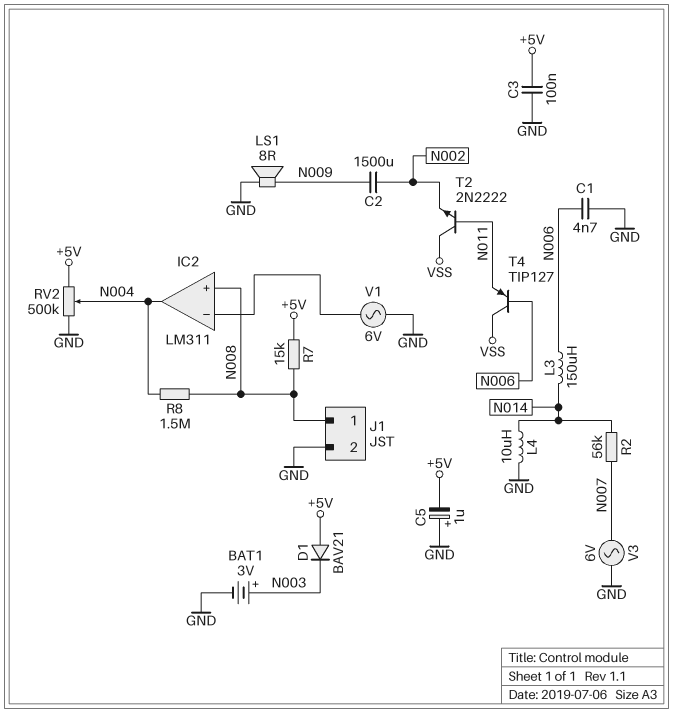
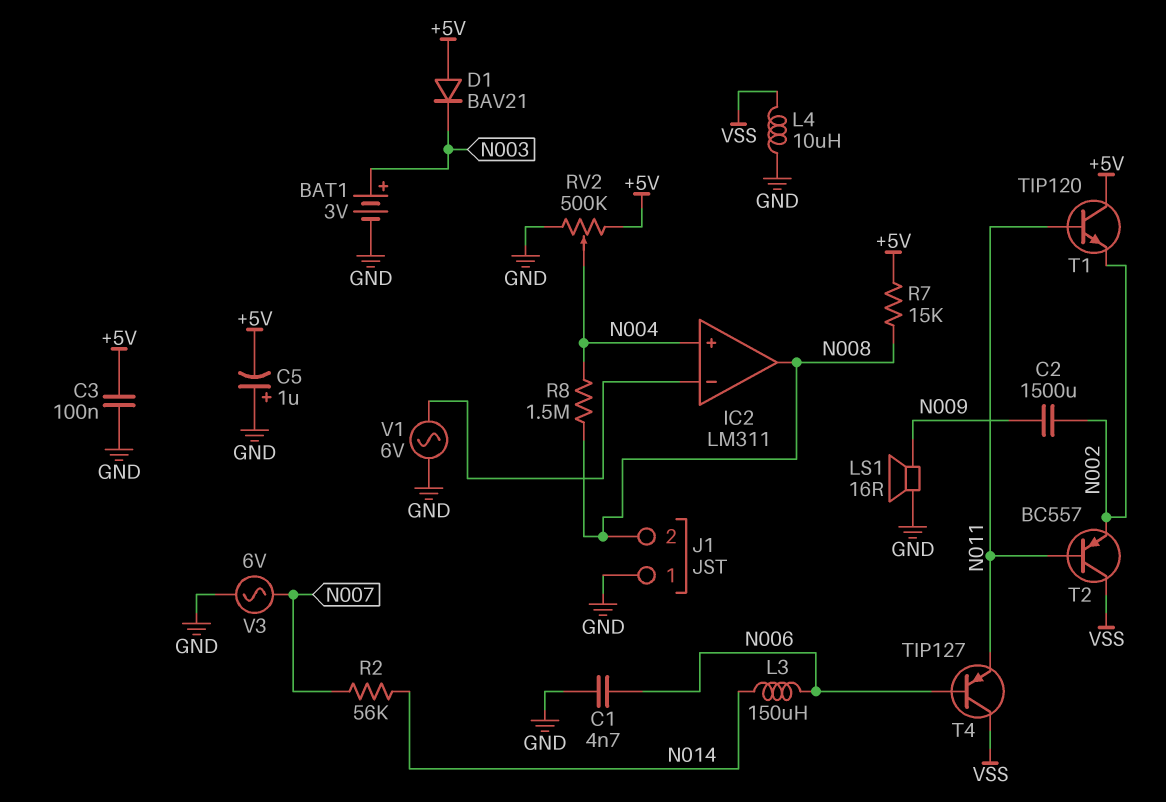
IC2 pin in+: N008 -> N004
IC2 pin out: N004 -> N008
J1 pin 1: N008 -> GND
J1 pin 2: GND -> N008
L4: 10uH (GND, N014) -> 10uH (GND, VSS)
LS1: speaker 8R (GND, N009) -> speaker 16R (GND, N009)
T1: none -> NPN TIP120 (B N011, C +5V, E N002)
T2: NPN 2N2222 (B N011, C VSS, E N002) -> PNP BC557 (B N011, C VSS, E N002)

